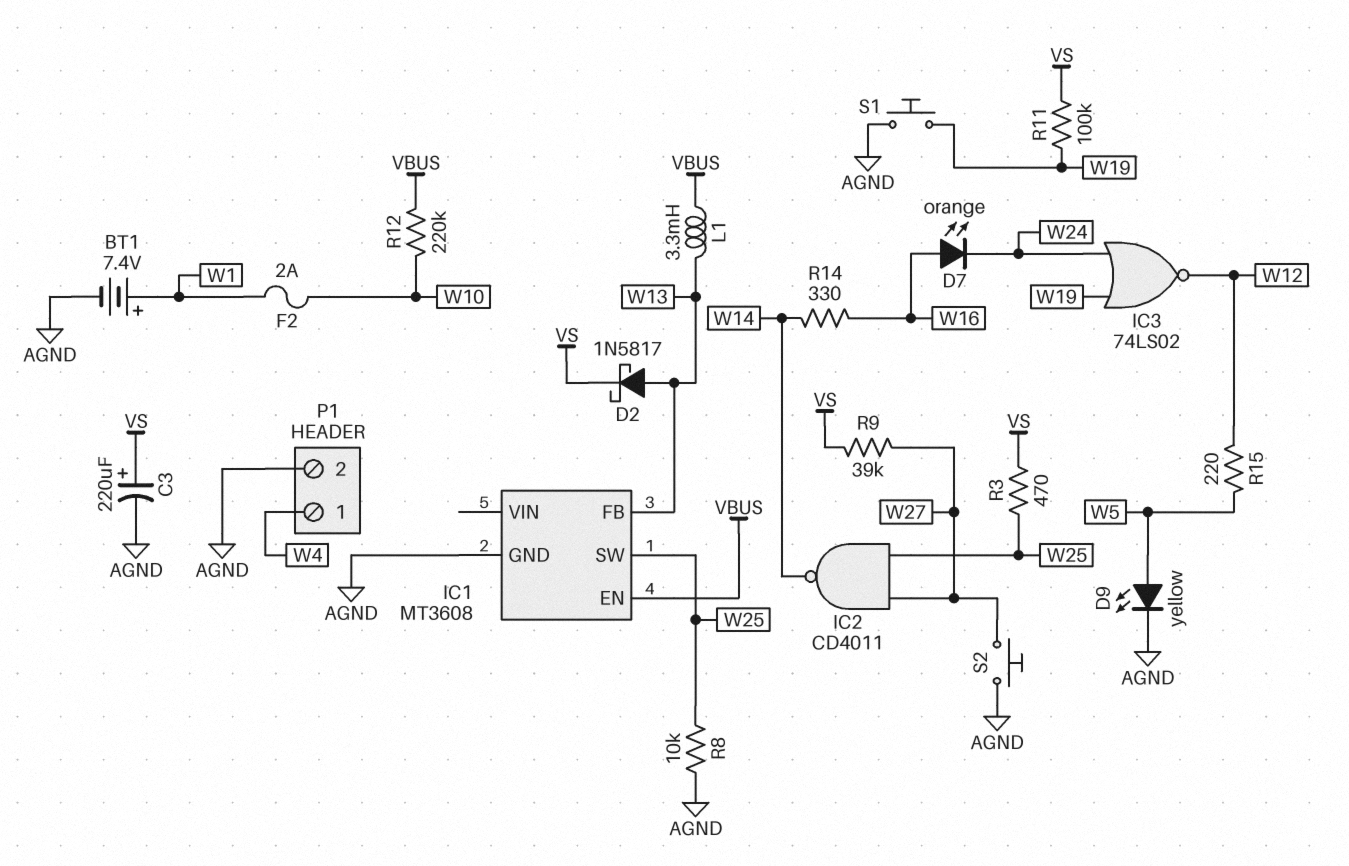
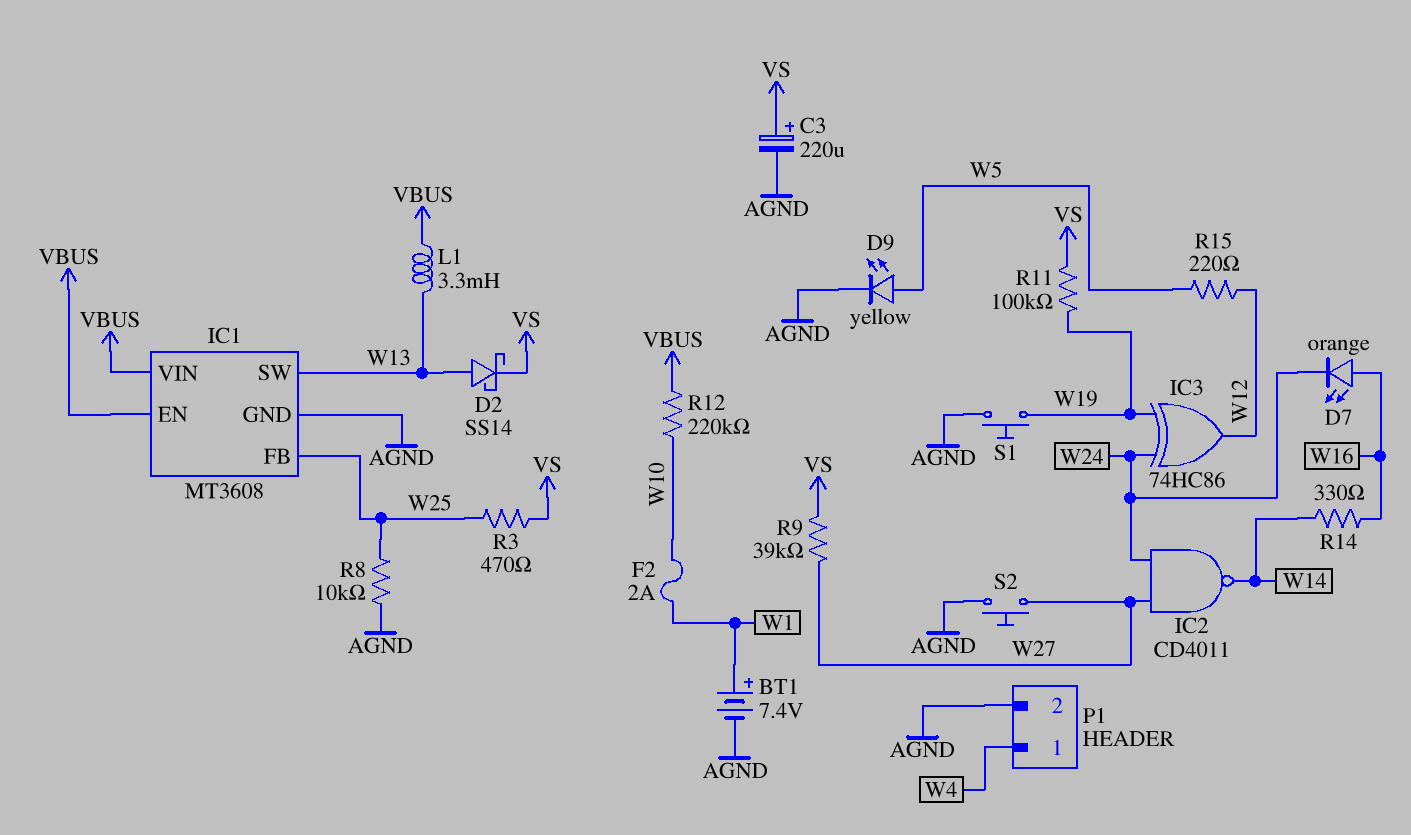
D2: schottky 1N5817 (A W13, K VS) -> schottky SS14 (A W13, K VS)
IC1 pin FB: W13 -> W25
IC1 pin SW: W25 -> W13
IC1 pin VIN: none -> VBUS
IC2: NAND CD4011 (in W25, in W27, out W14) -> NAND CD4011 (in W24, in W27, out W14)
IC3: NOR 74LS02 (in W19, in W24, out W12) -> XOR 74HC86 (in W19, in W24, out W12)

